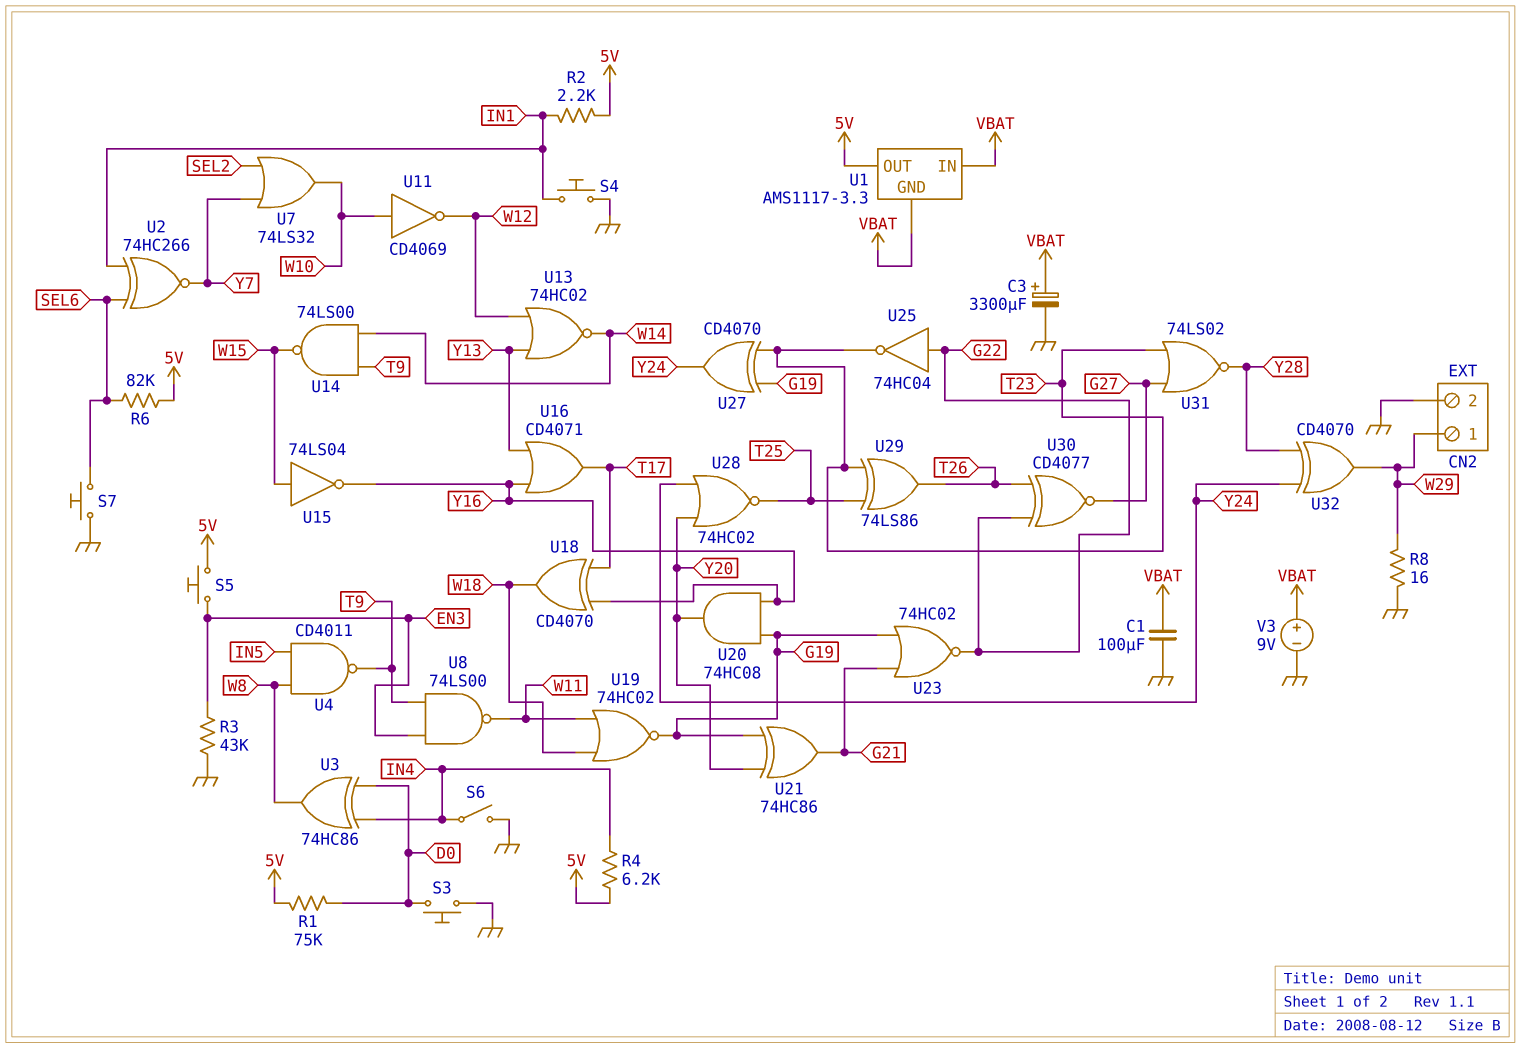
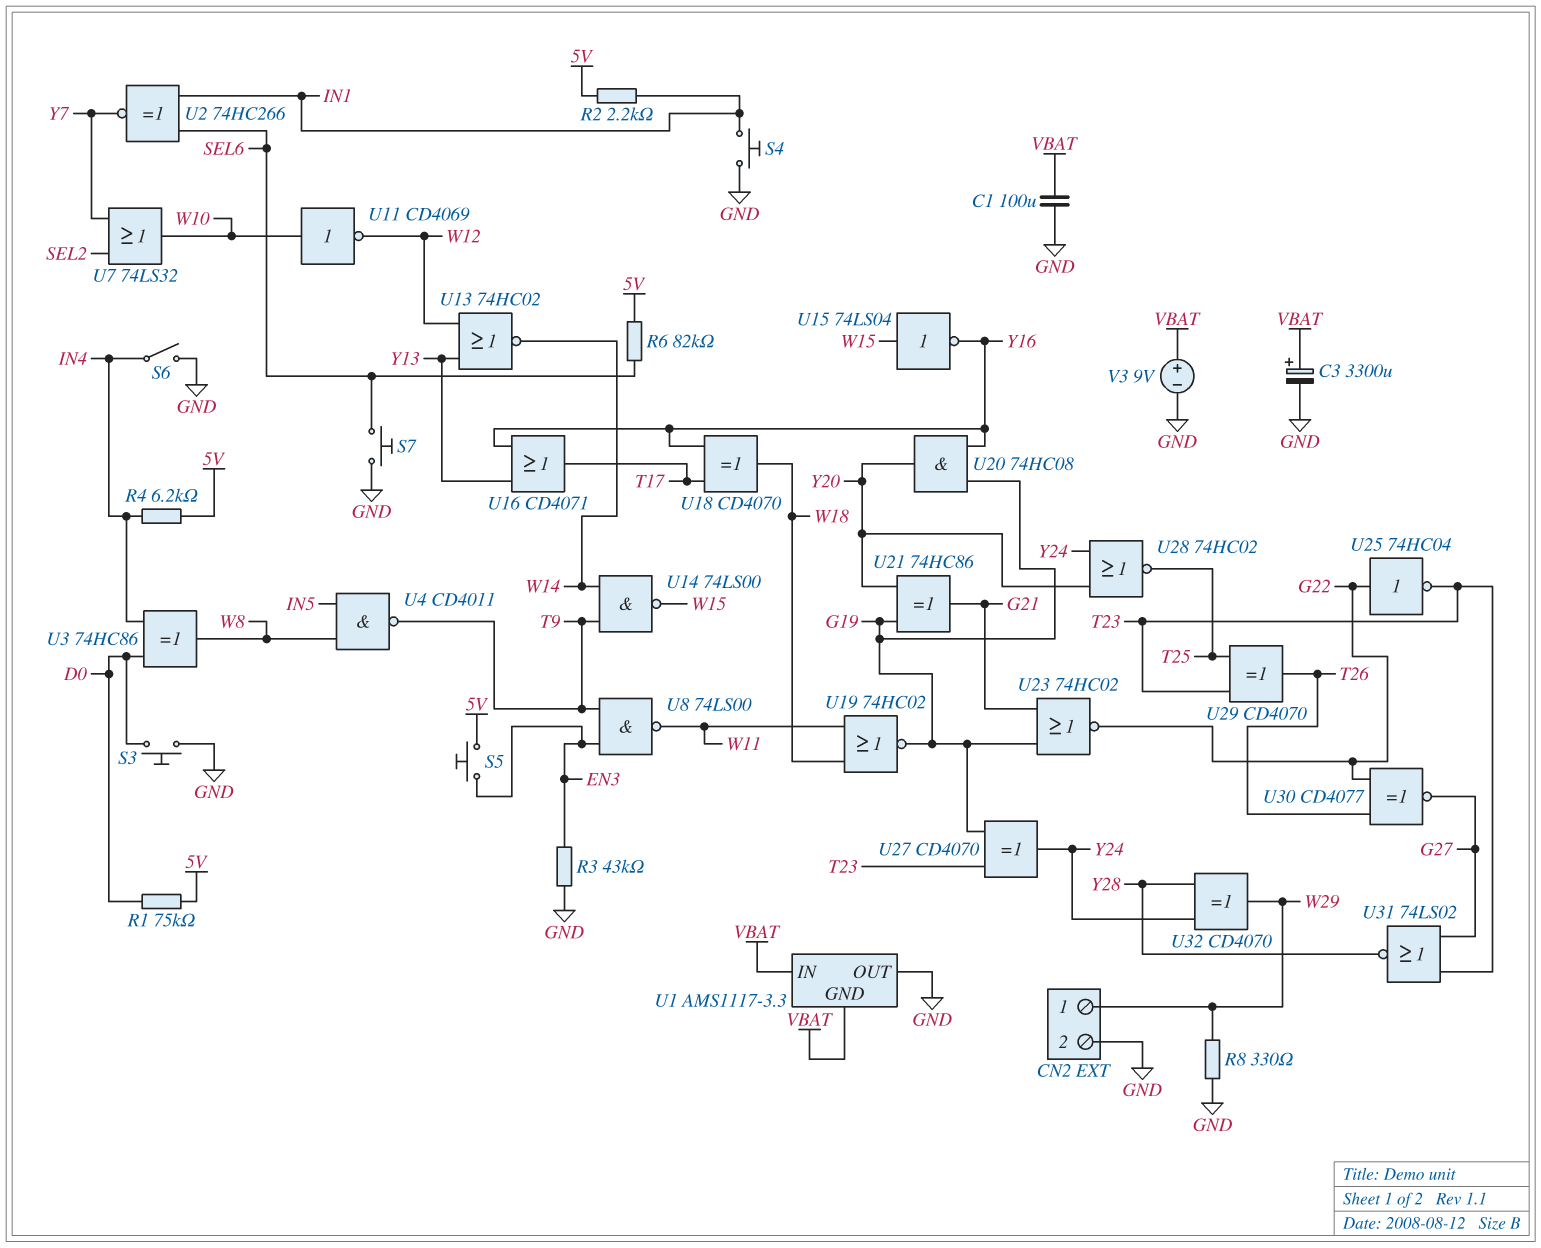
R8: 16 (GND, W29) -> 330 (GND, W29)
U1 pin OUT: 5V -> GND
U29: XOR 74LS86 (in T23, in T25, out T26) -> XOR CD4070 (in T23, in T25, out T26)

